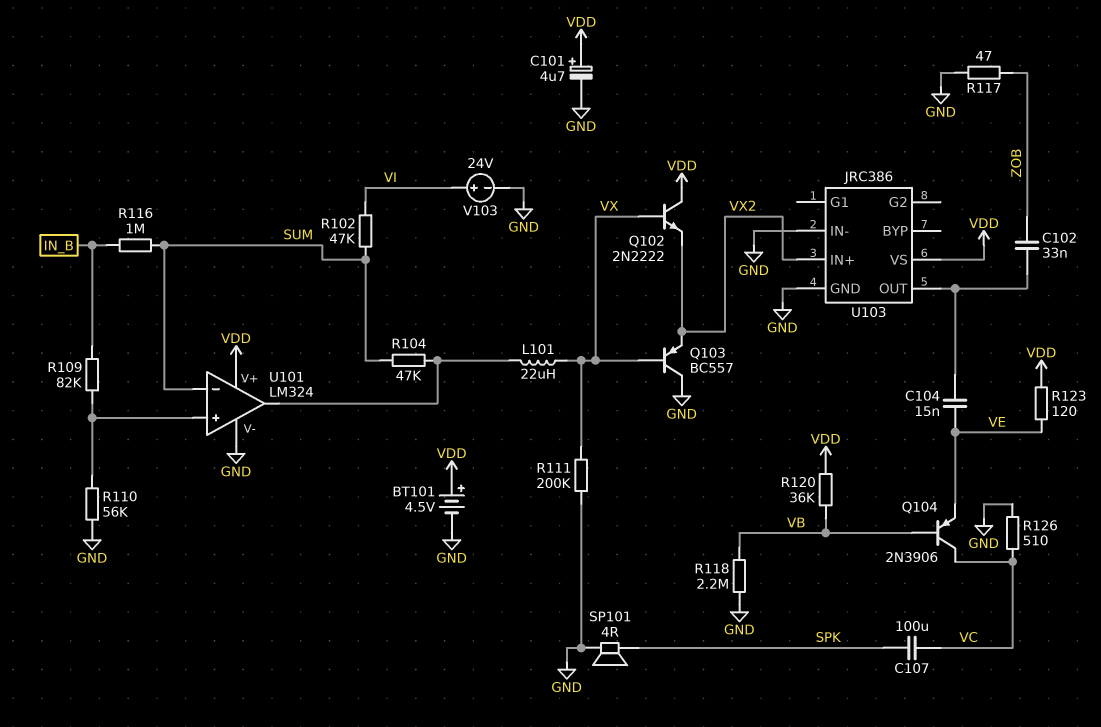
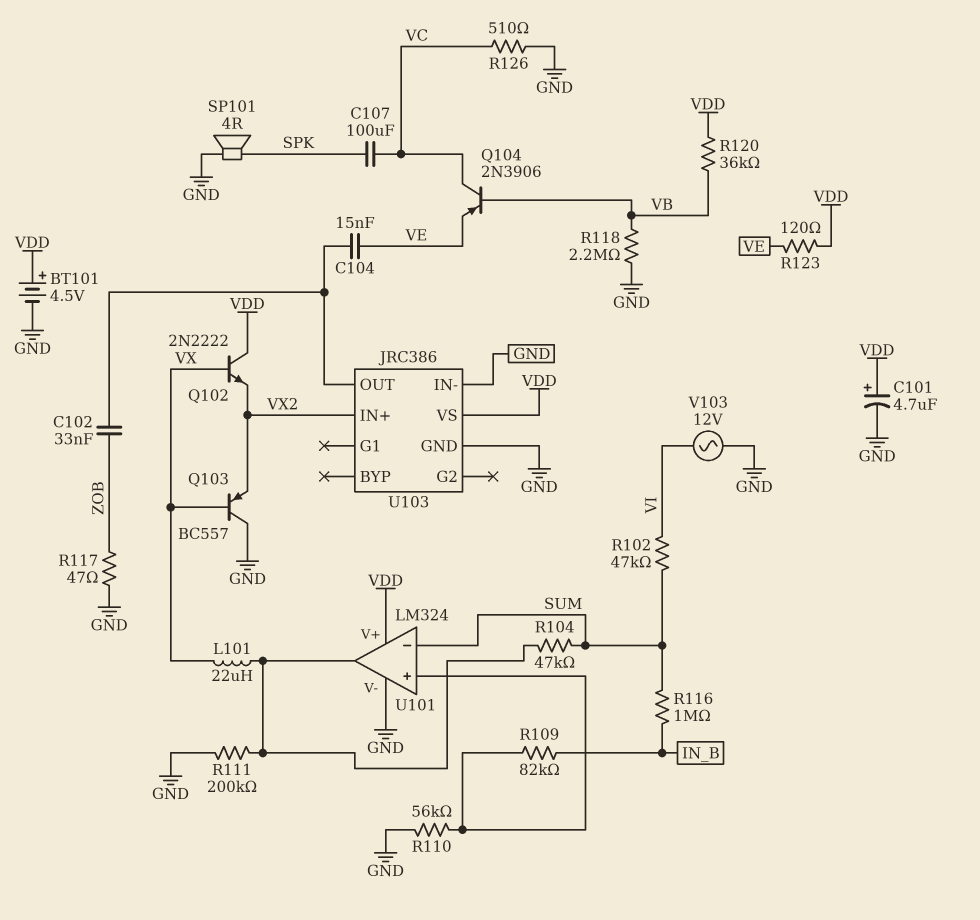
R111: 200k (GND, VX) -> 200k (GND, U101/out)
V103: 24V (plus VI, minus GND) -> AC 12V (GND, VI)

